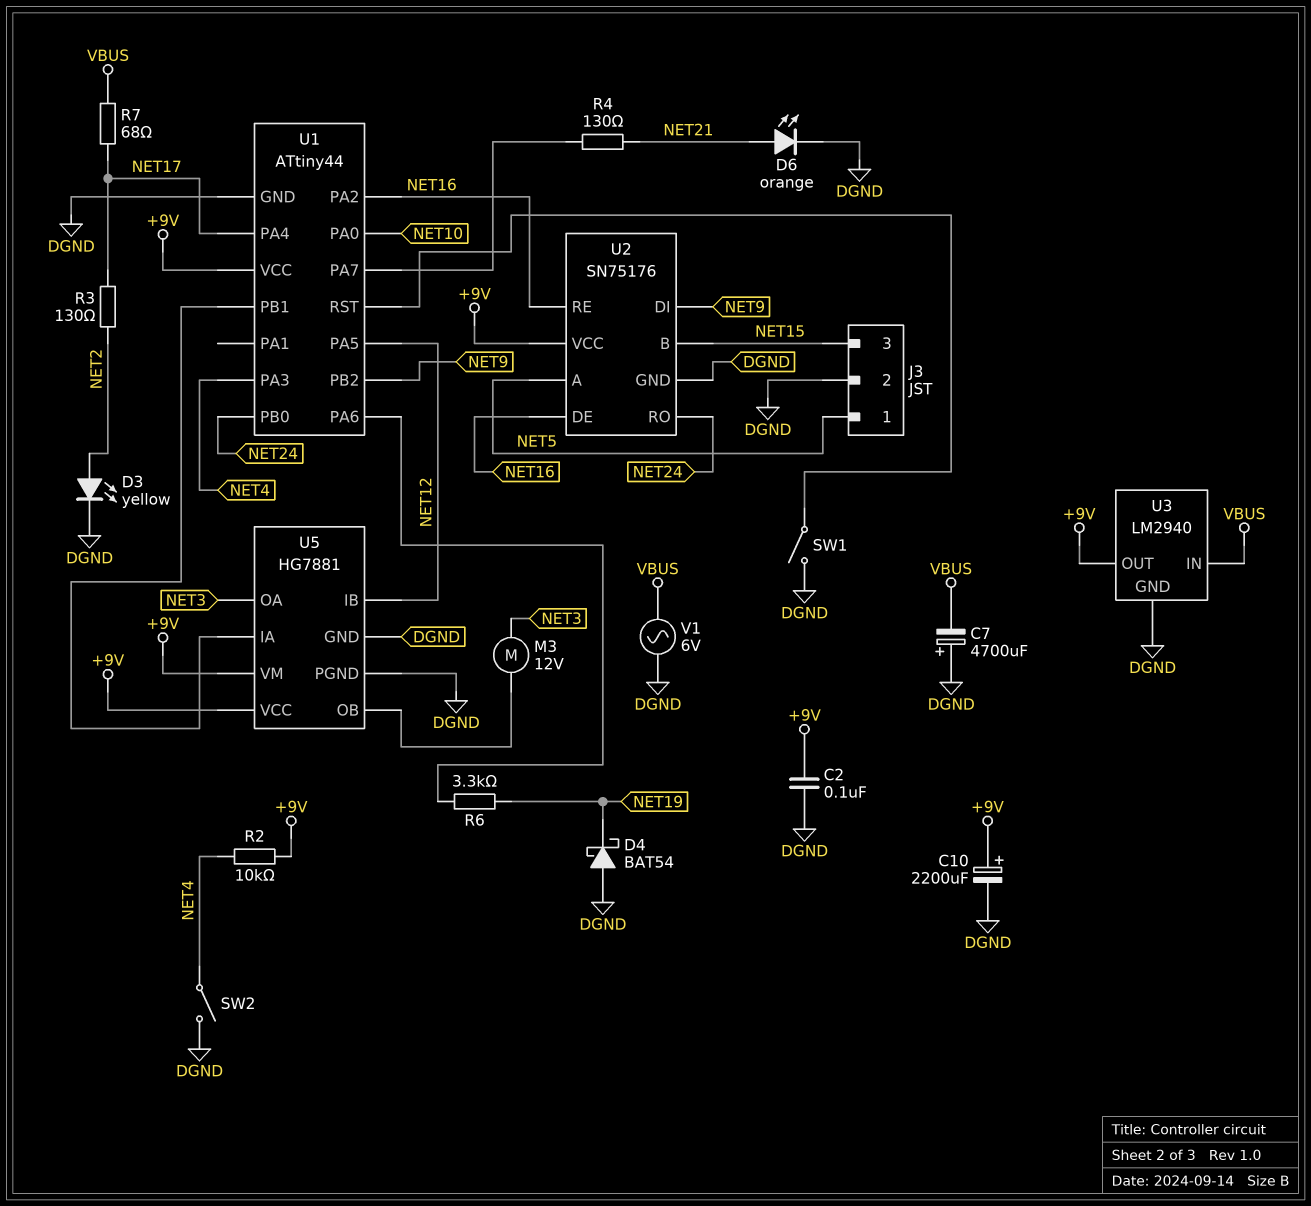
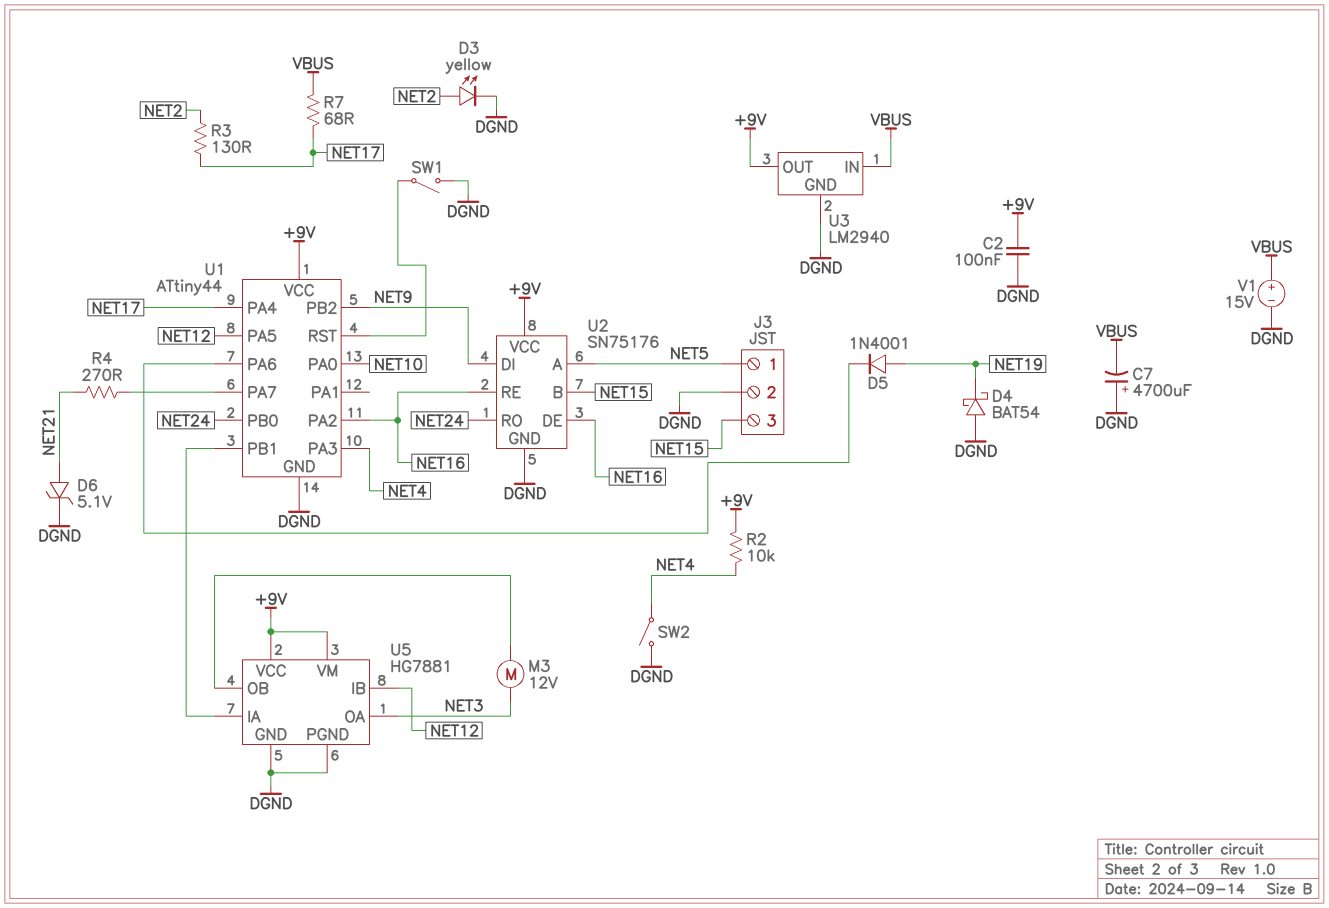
C10: 2200uF (plus +9V, minus DGND) -> none
D5: none -> diode 1N4001 (A NET19, K U1/PA6)
D6: LED orange (A NET21, K DGND) -> zener 5.1V (A NET21, K DGND)
R4: 130 (NET21, U1/PA7) -> 270 (NET21, U1/PA7)
R6: 3.3k (NET19, U1/PA6) -> none
V1: AC 6V (DGND, VBUS) -> 15V (plus VBUS, minus DGND)

